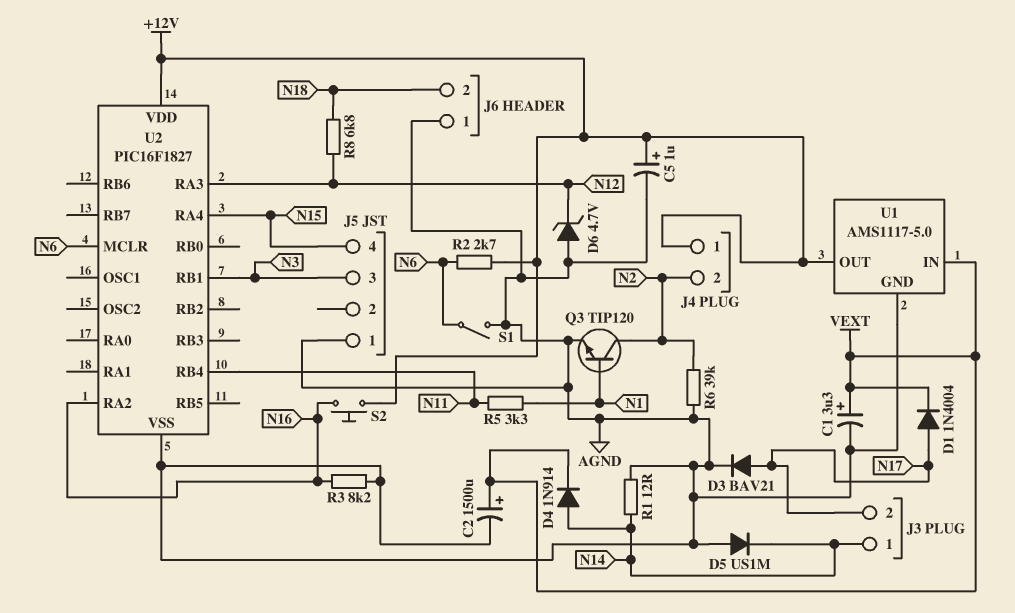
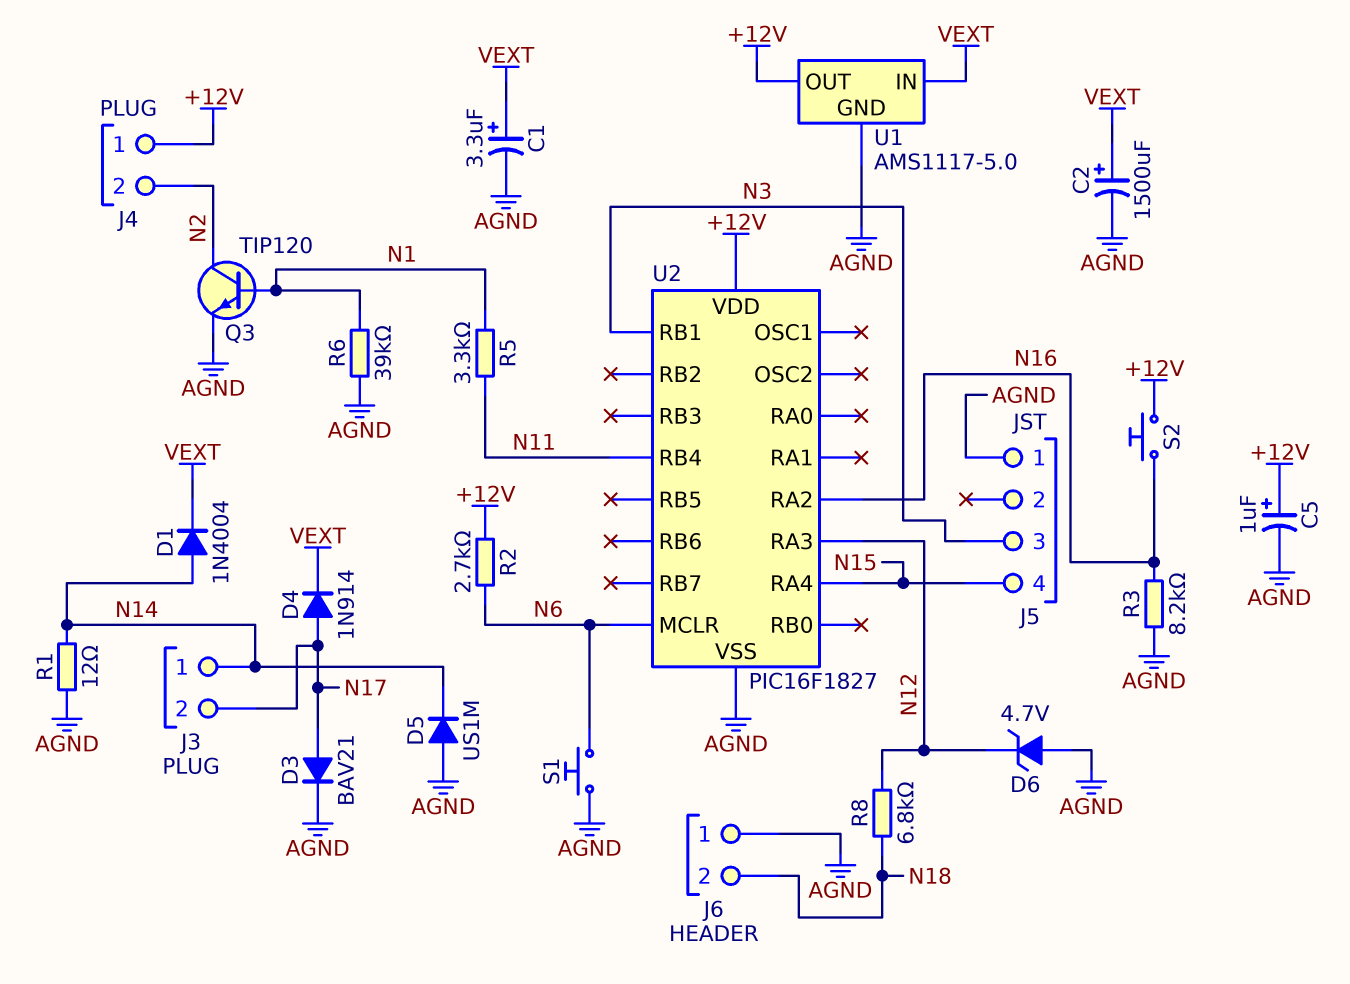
D1: diode 1N4004 (A N17, K VEXT) -> diode 1N4004 (A N14, K VEXT)
D4: diode 1N914 (A N14, K VEXT) -> diode 1N914 (A N17, K VEXT)
R6: 39k (AGND, N2) -> 39k (AGND, N1)
S1: switch (AGND, N6) -> button (AGND, N6)

